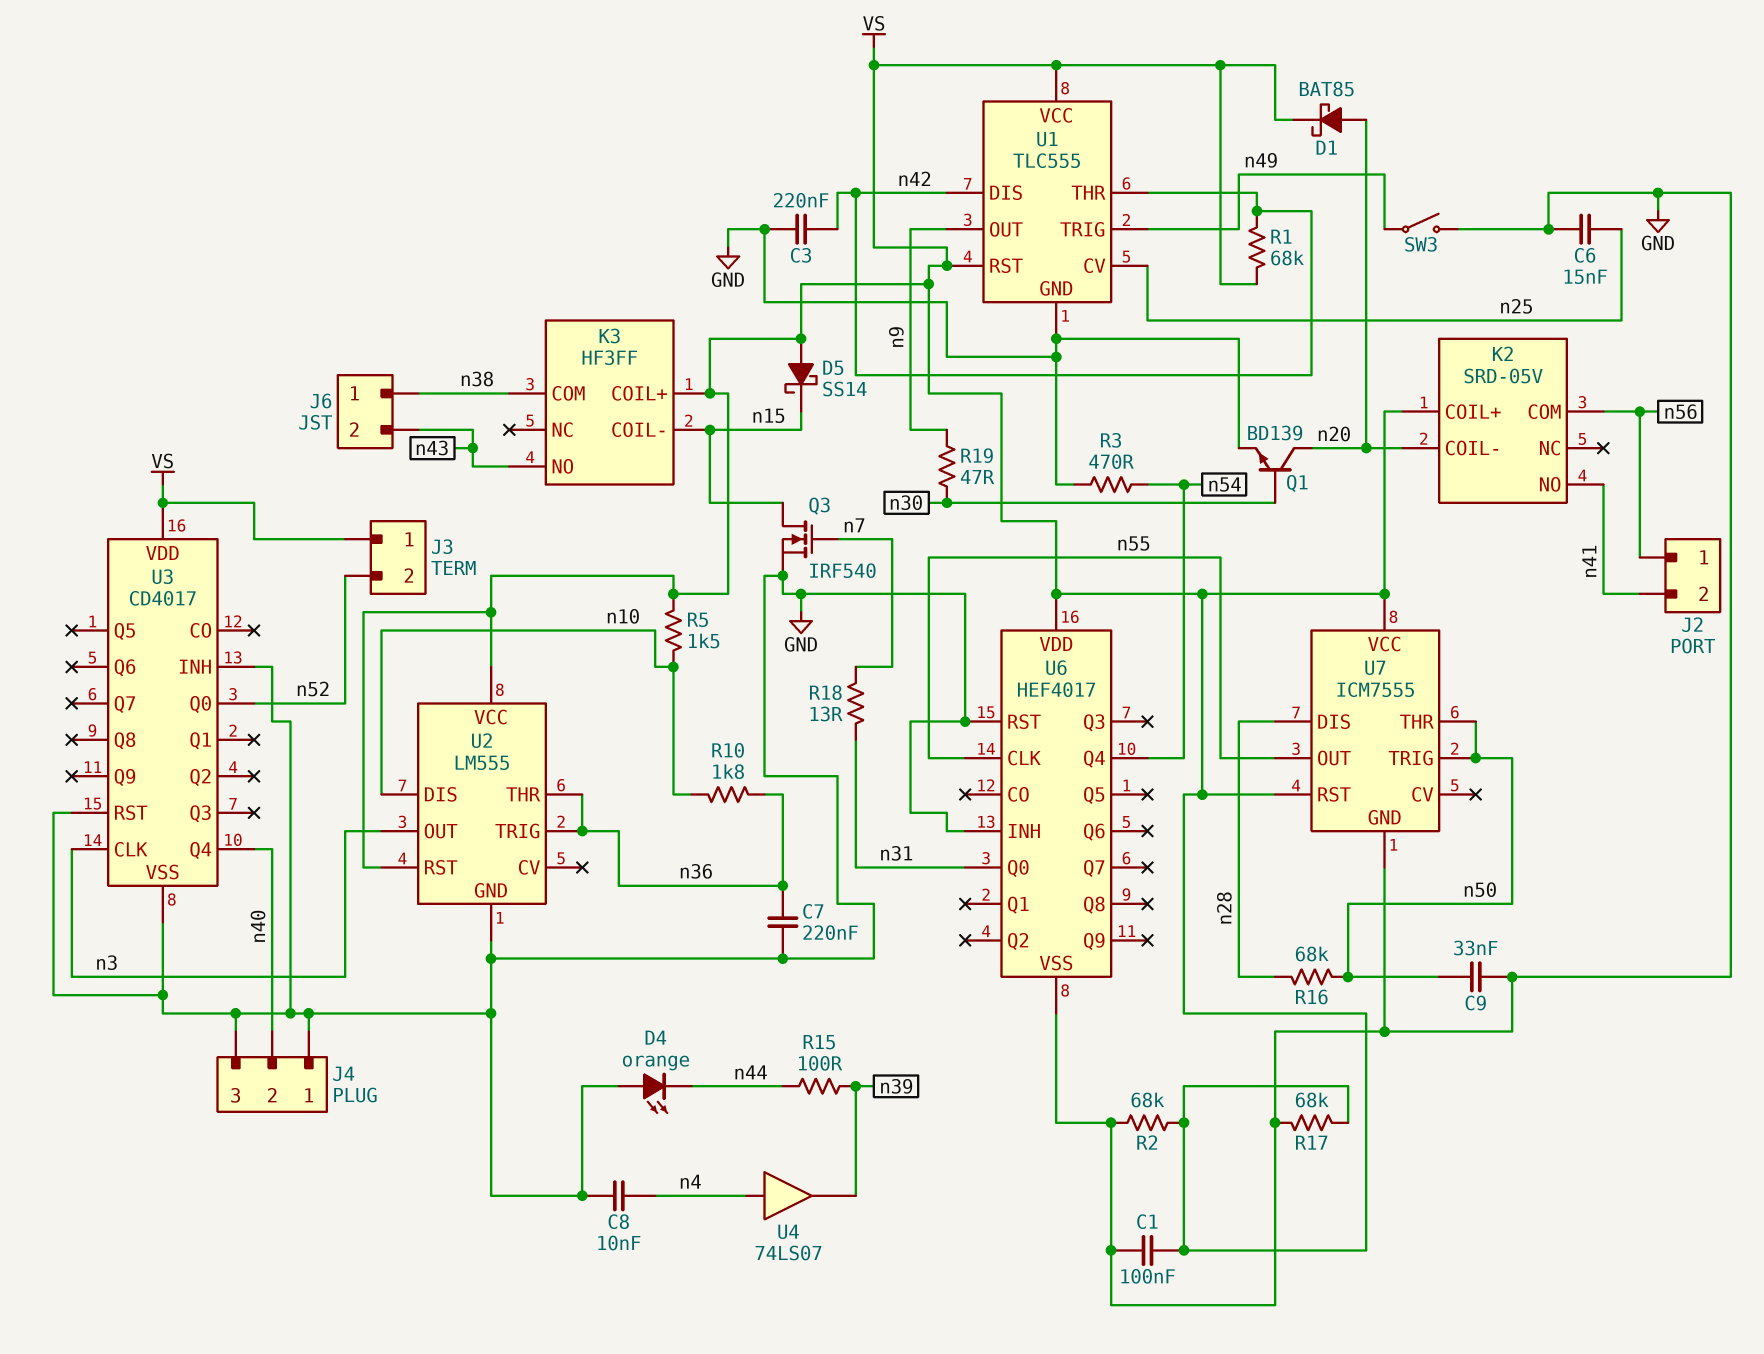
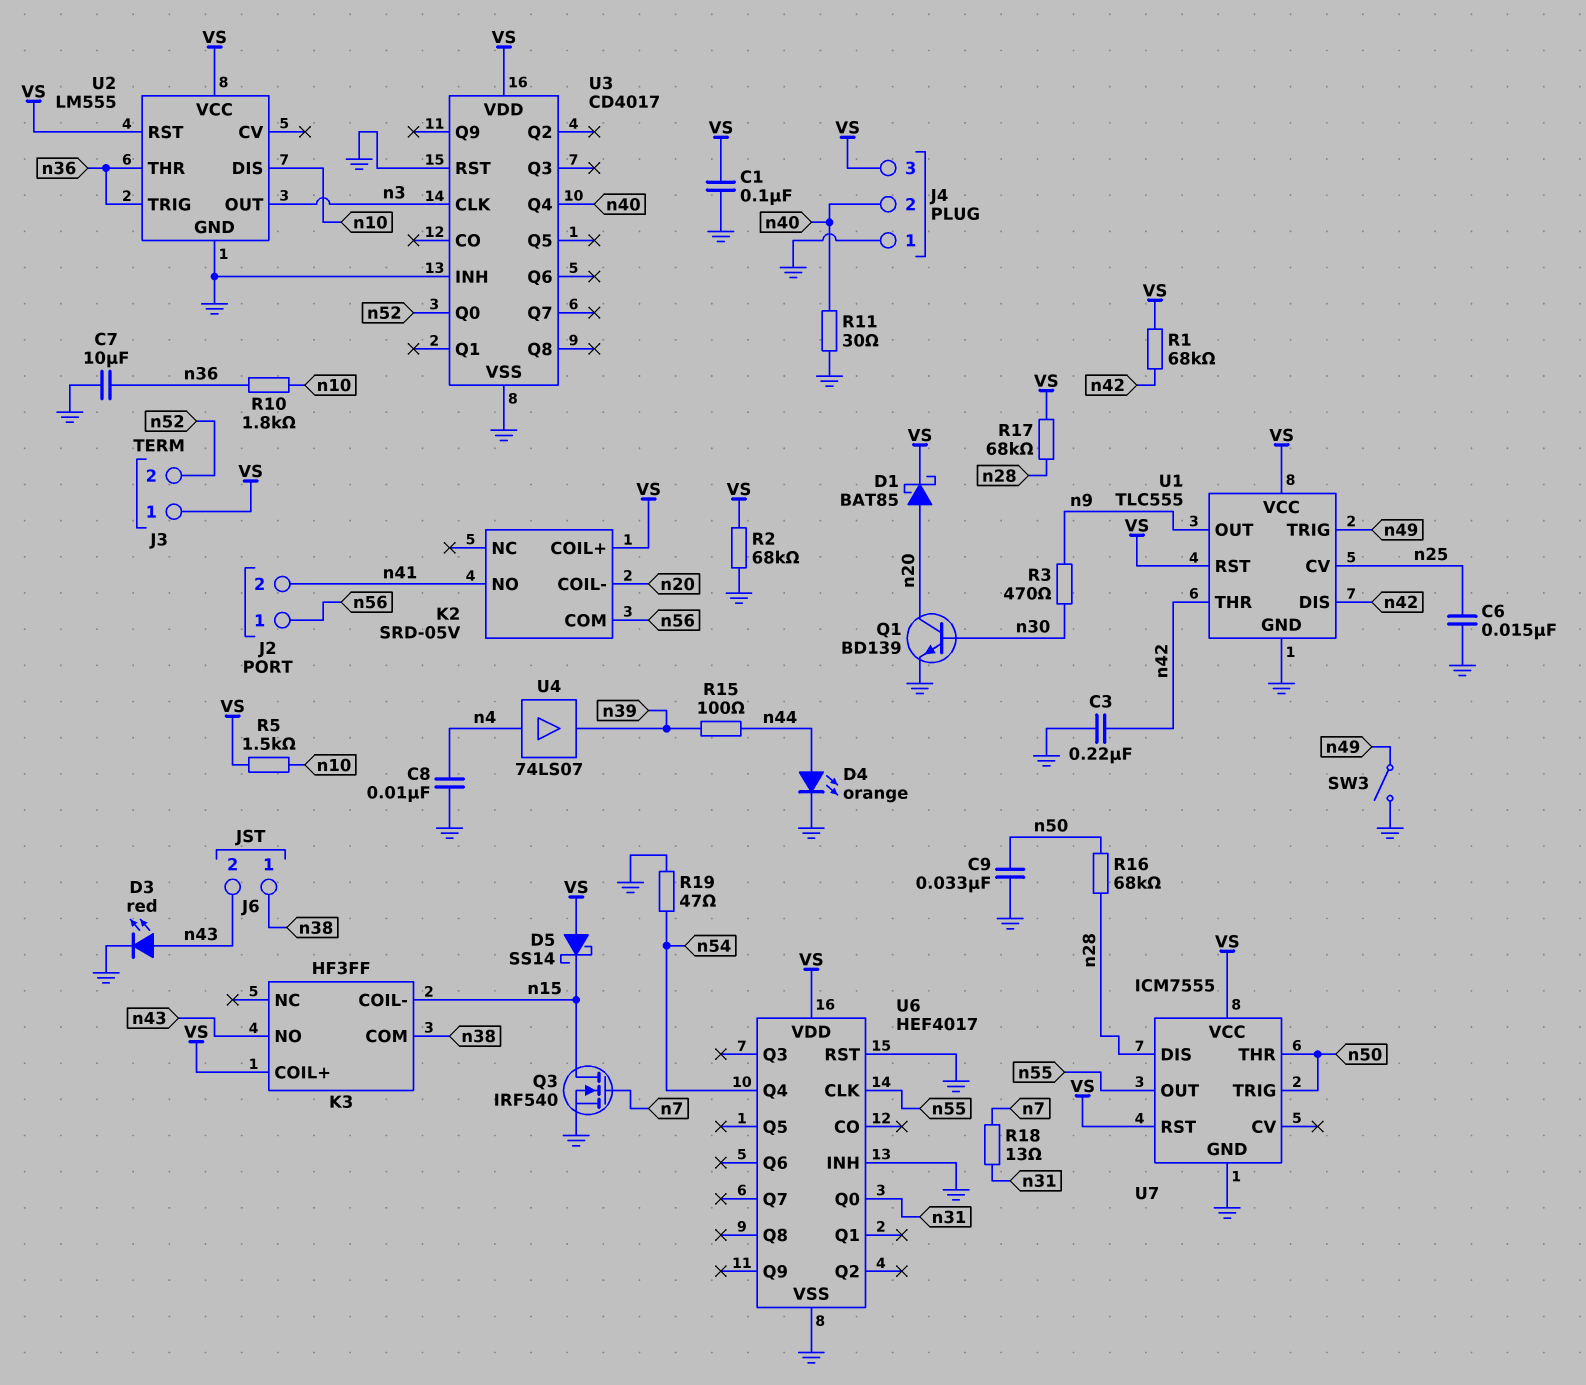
C7: 220nF (GND, n36) -> 10uF (GND, n36)
D3: none -> LED red (A n43, K GND)
D4: LED orange (A GND, K n44) -> LED orange (A n44, K GND)
J4 pin 3: GND -> VS
R3: 470 (GND, n54) -> 470 (n9, n30)
R11: none -> 30 (GND, n40)
R17: 68k (GND, VS) -> 68k (VS, n28)
R19: 47 (n9, n30) -> 47 (GND, n54)

